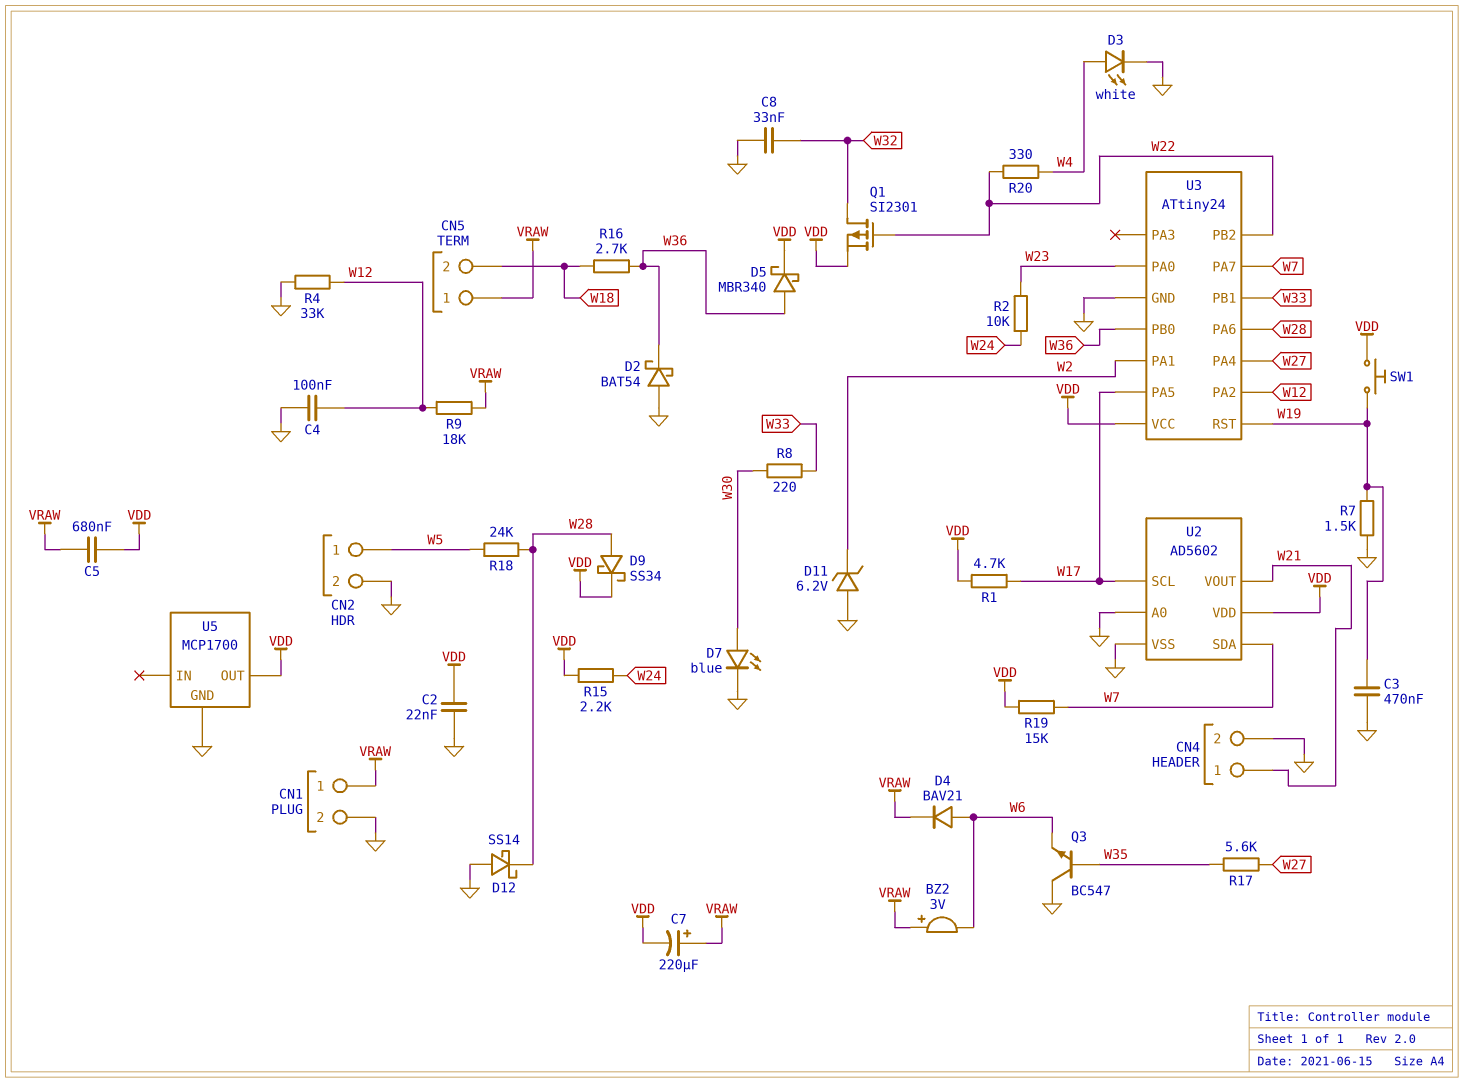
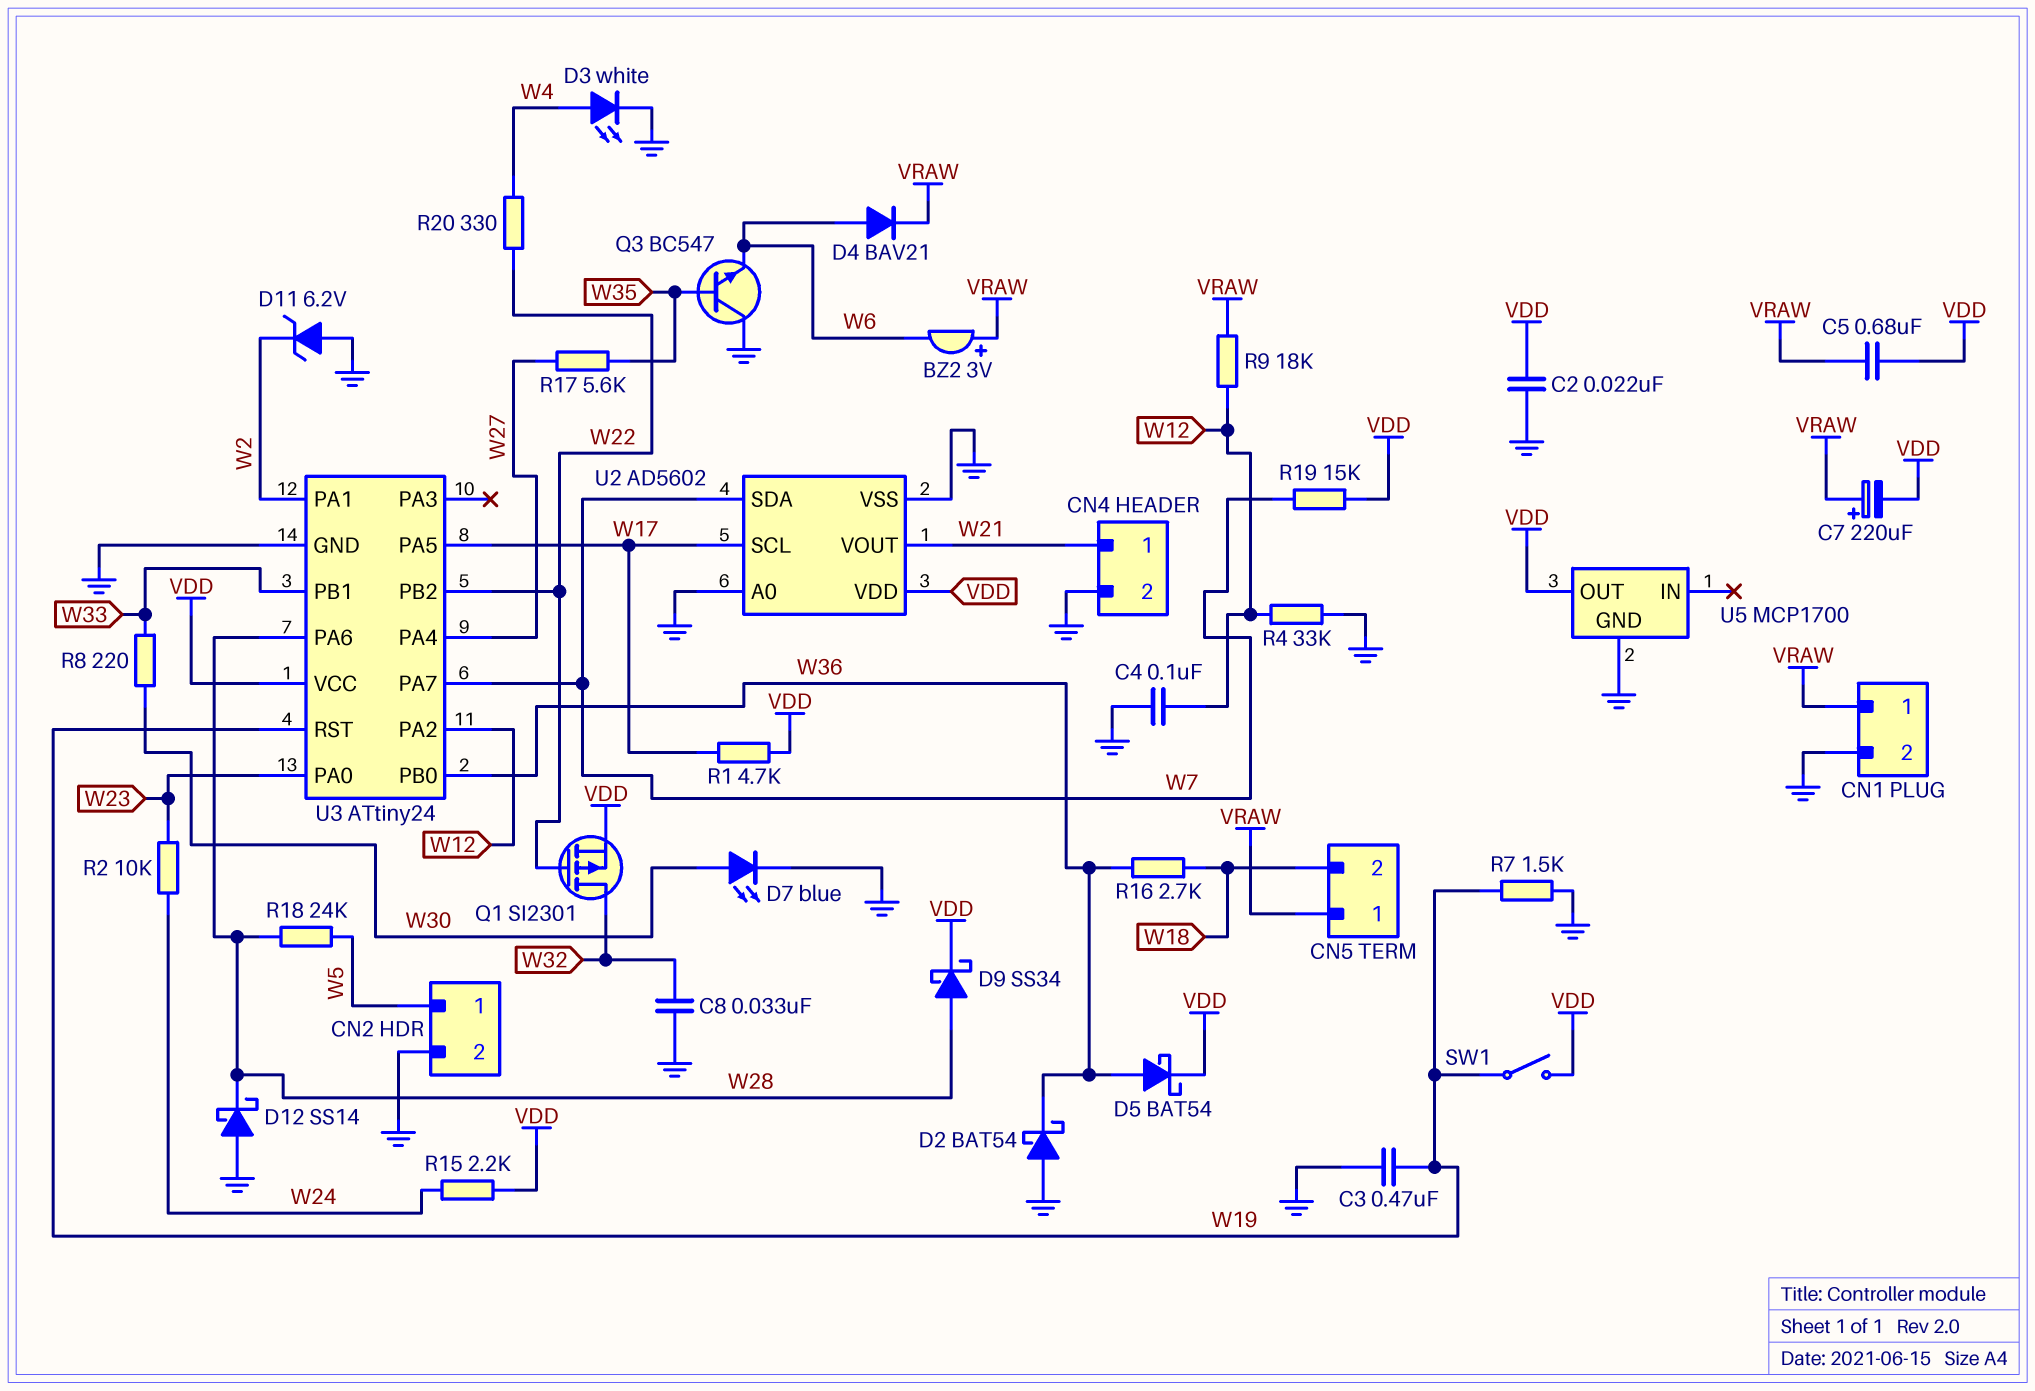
D5: schottky MBR340 (A W36, K VDD) -> schottky BAT54 (A W36, K VDD)
SW1: button (VDD, W19) -> switch (VDD, W19)

